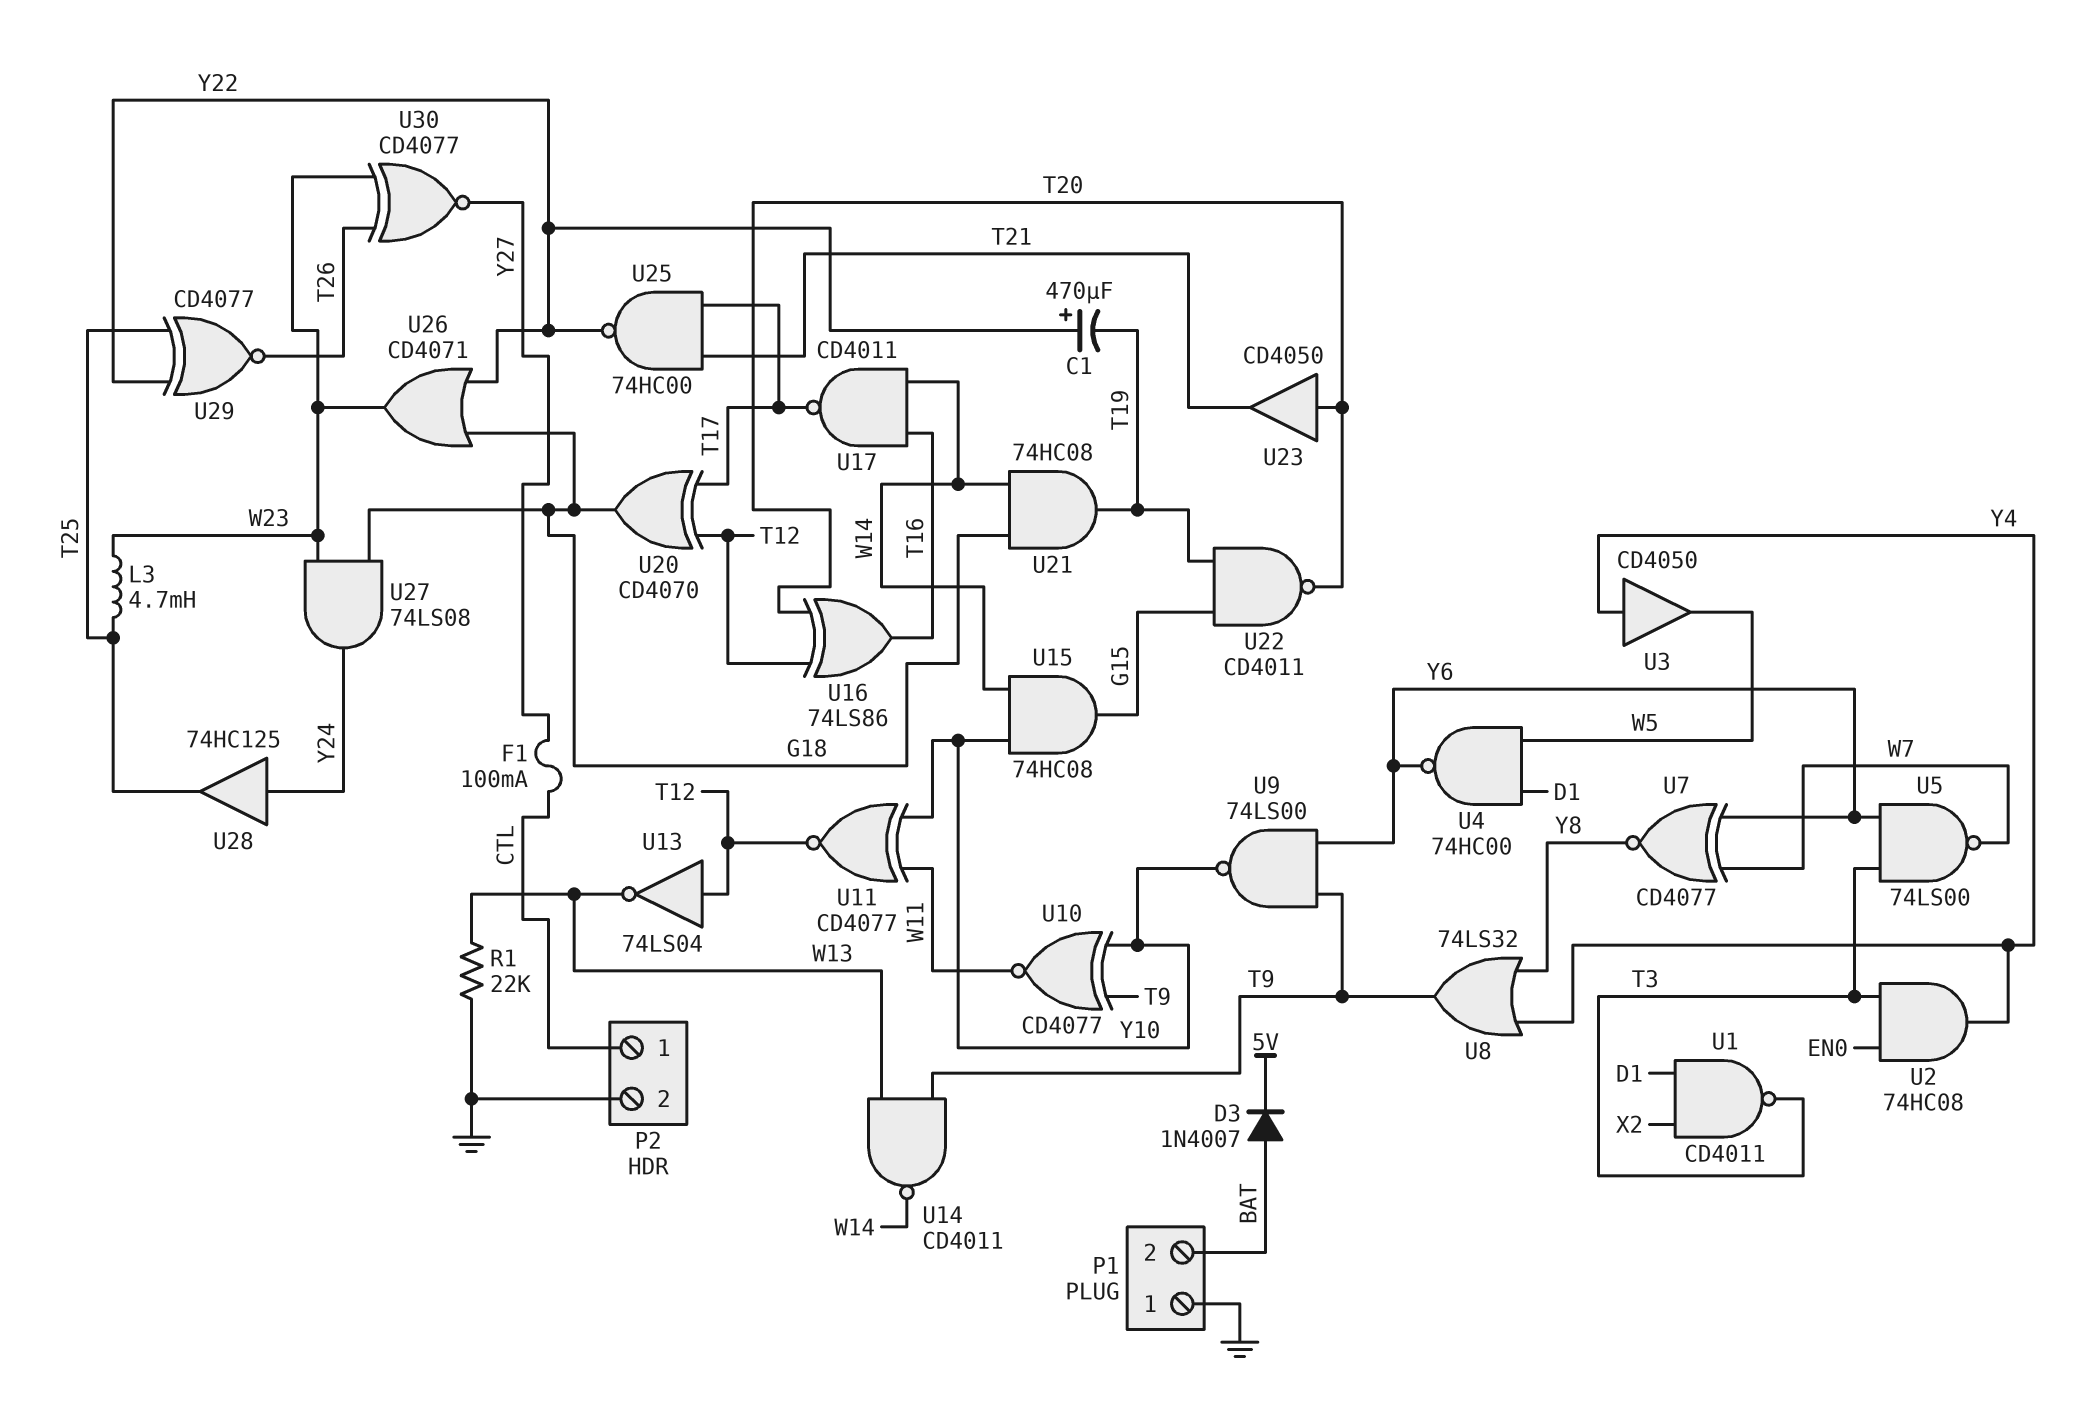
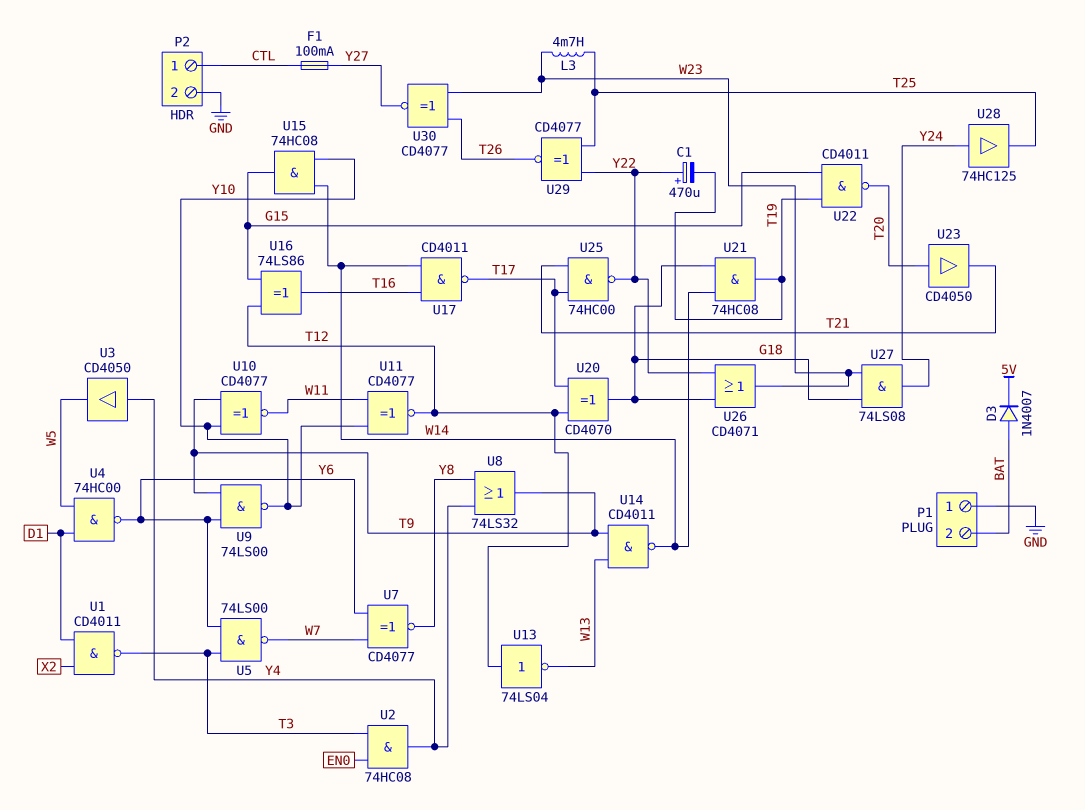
R1: 22k (GND, W13) -> none
U16: XOR 74LS86 (in T12, in T20, out T16) -> XOR 74LS86 (in G15, in T12, out T16)

